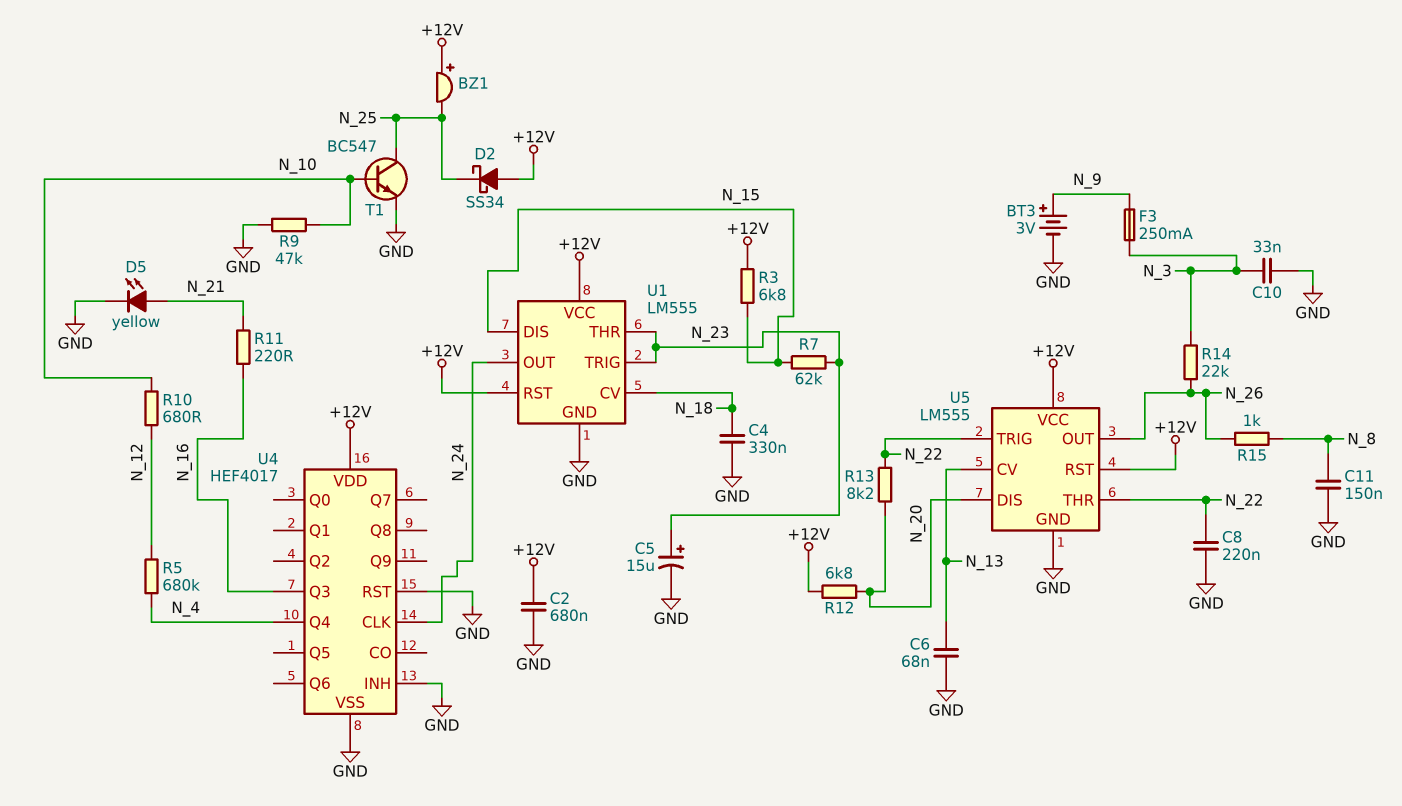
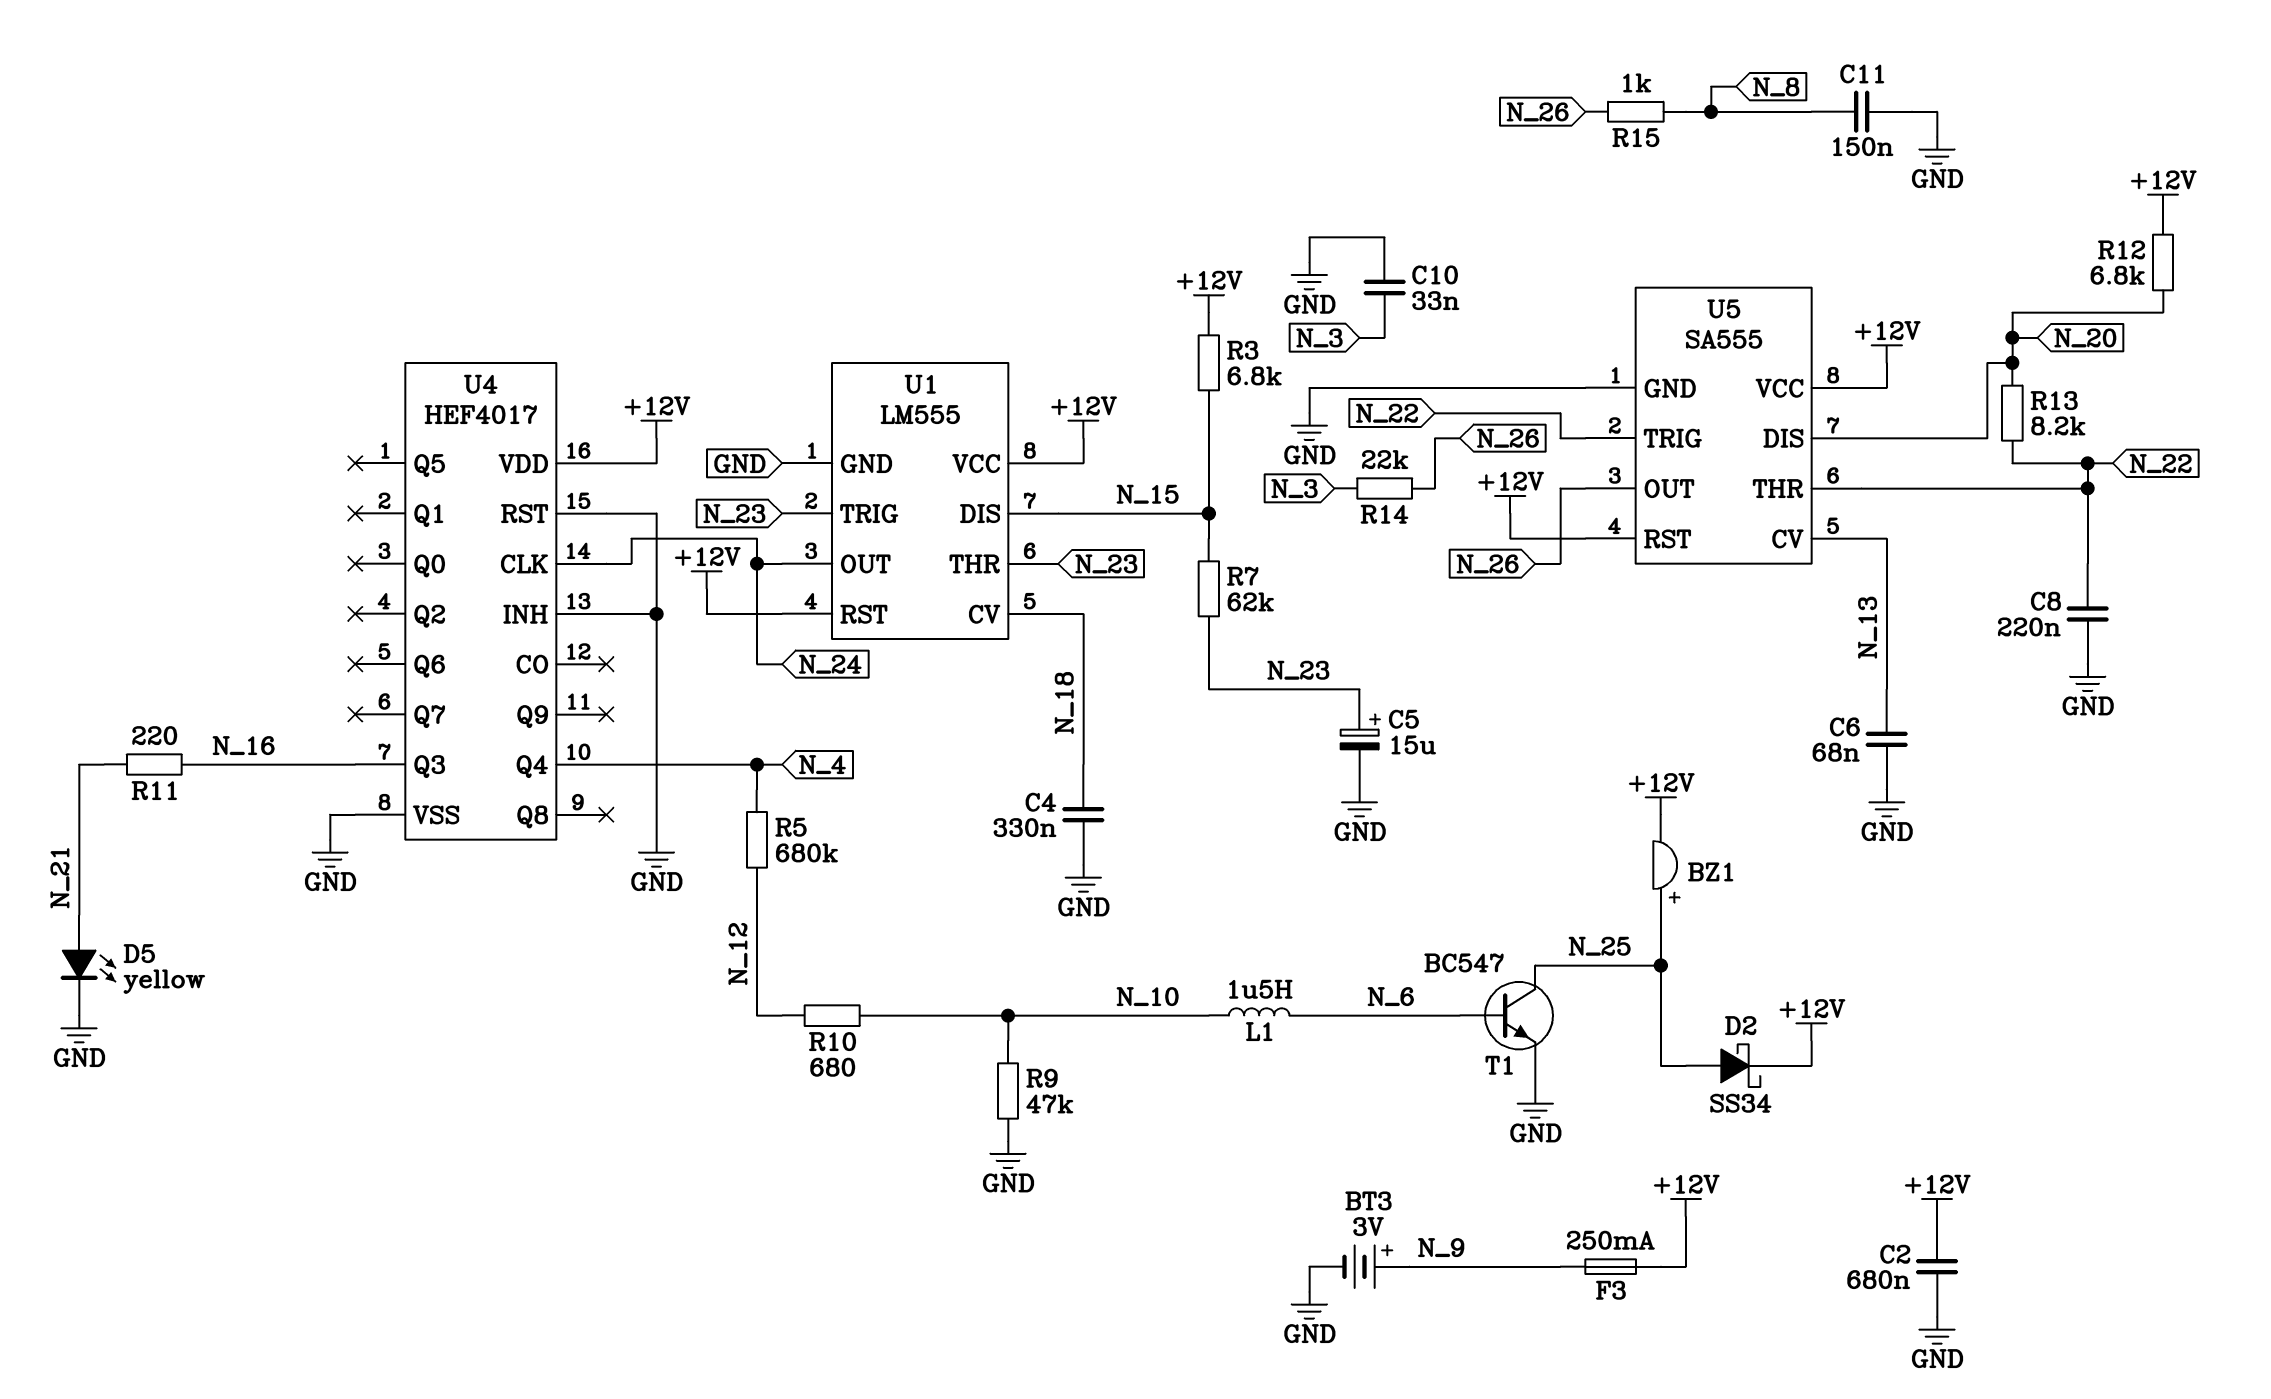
BZ1: buzzer (plus +12V, minus N_25) -> buzzer (plus N_25, minus +12V)
D2: schottky SS34 (A +12V, K N_25) -> schottky SS34 (A N_25, K +12V)
F3: 250mA (N_3, N_9) -> 250mA (+12V, N_9)
L1: none -> 1.5uH (N_6, N_10)
T1: NPN BC547 (B N_10, C N_25, E GND) -> NPN BC547 (B N_6, C N_25, E GND)
U5: LM555 -> SA555

